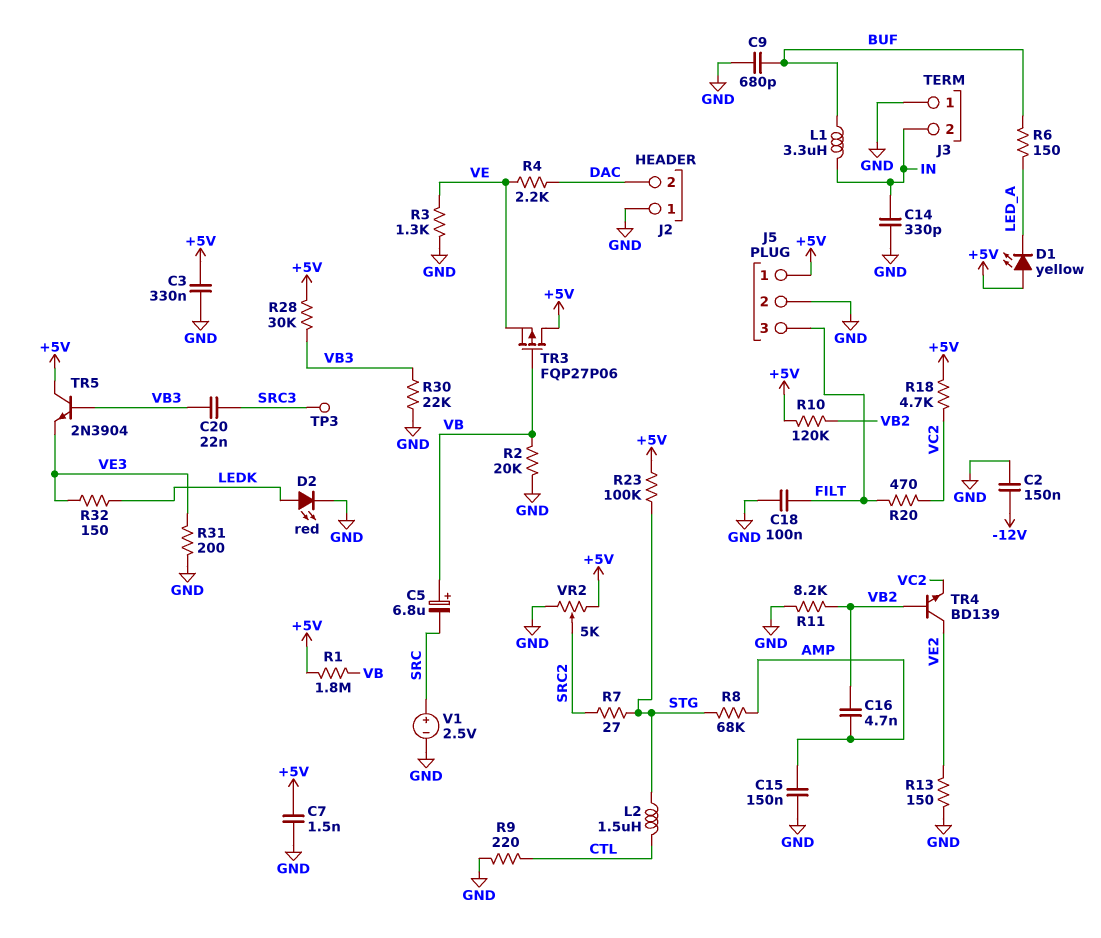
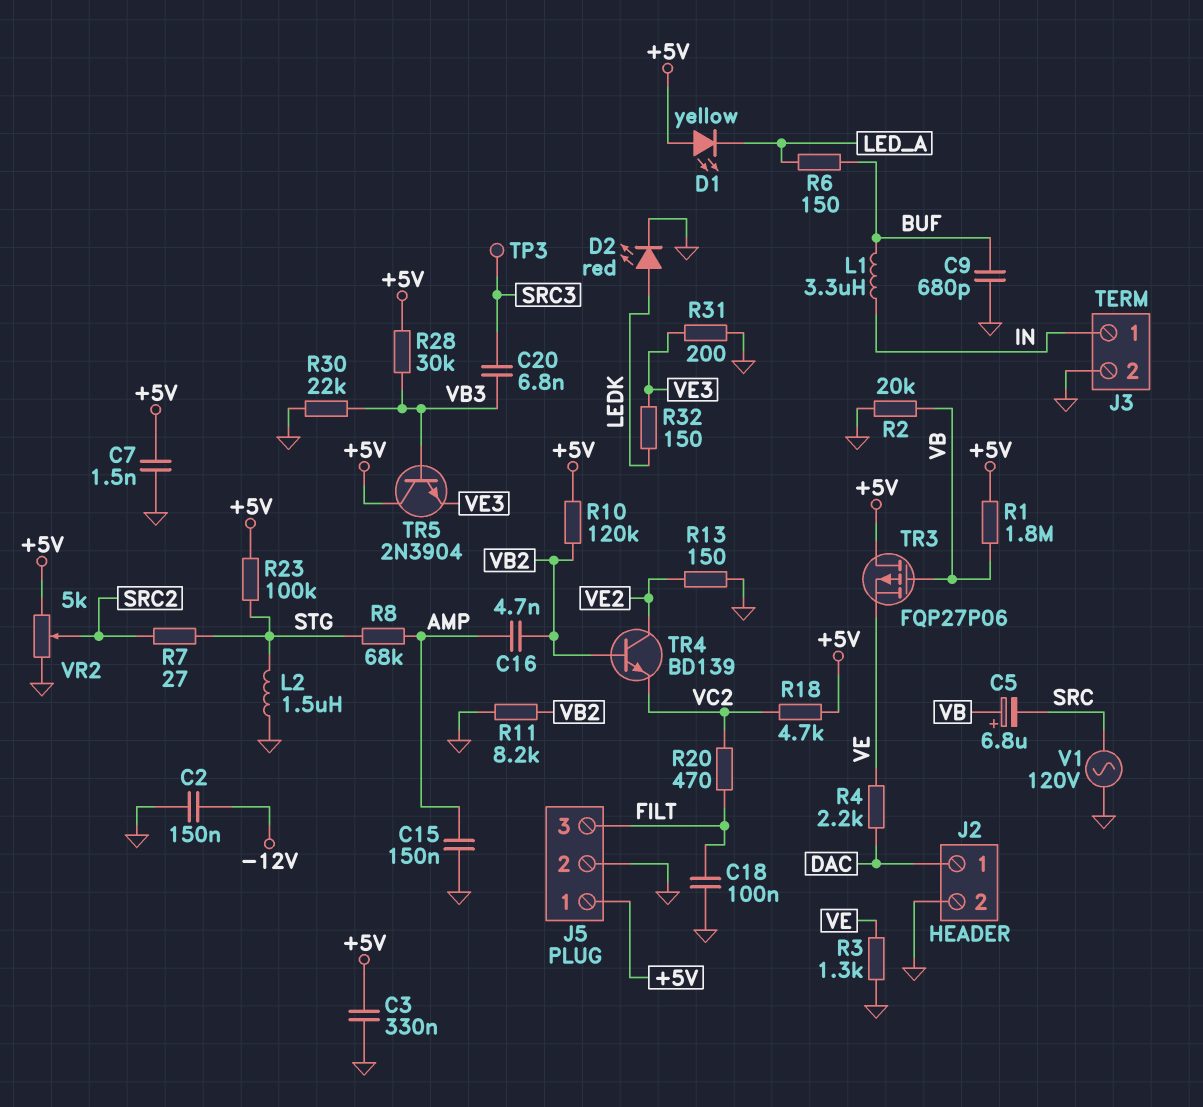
C14: 330pF (GND, IN) -> none
C20: 22nF (SRC3, VB3) -> 6.8nF (SRC3, VB3)
J2 pin 1: GND -> DAC
J2 pin 2: DAC -> GND
J3 pin 1: GND -> IN
J3 pin 2: IN -> GND
L2: 1.5uH (CTL, STG) -> 1.5uH (GND, STG)
R9: 220 (CTL, GND) -> none
V1: 2.5V (plus SRC, minus GND) -> AC 120V (GND, SRC)

